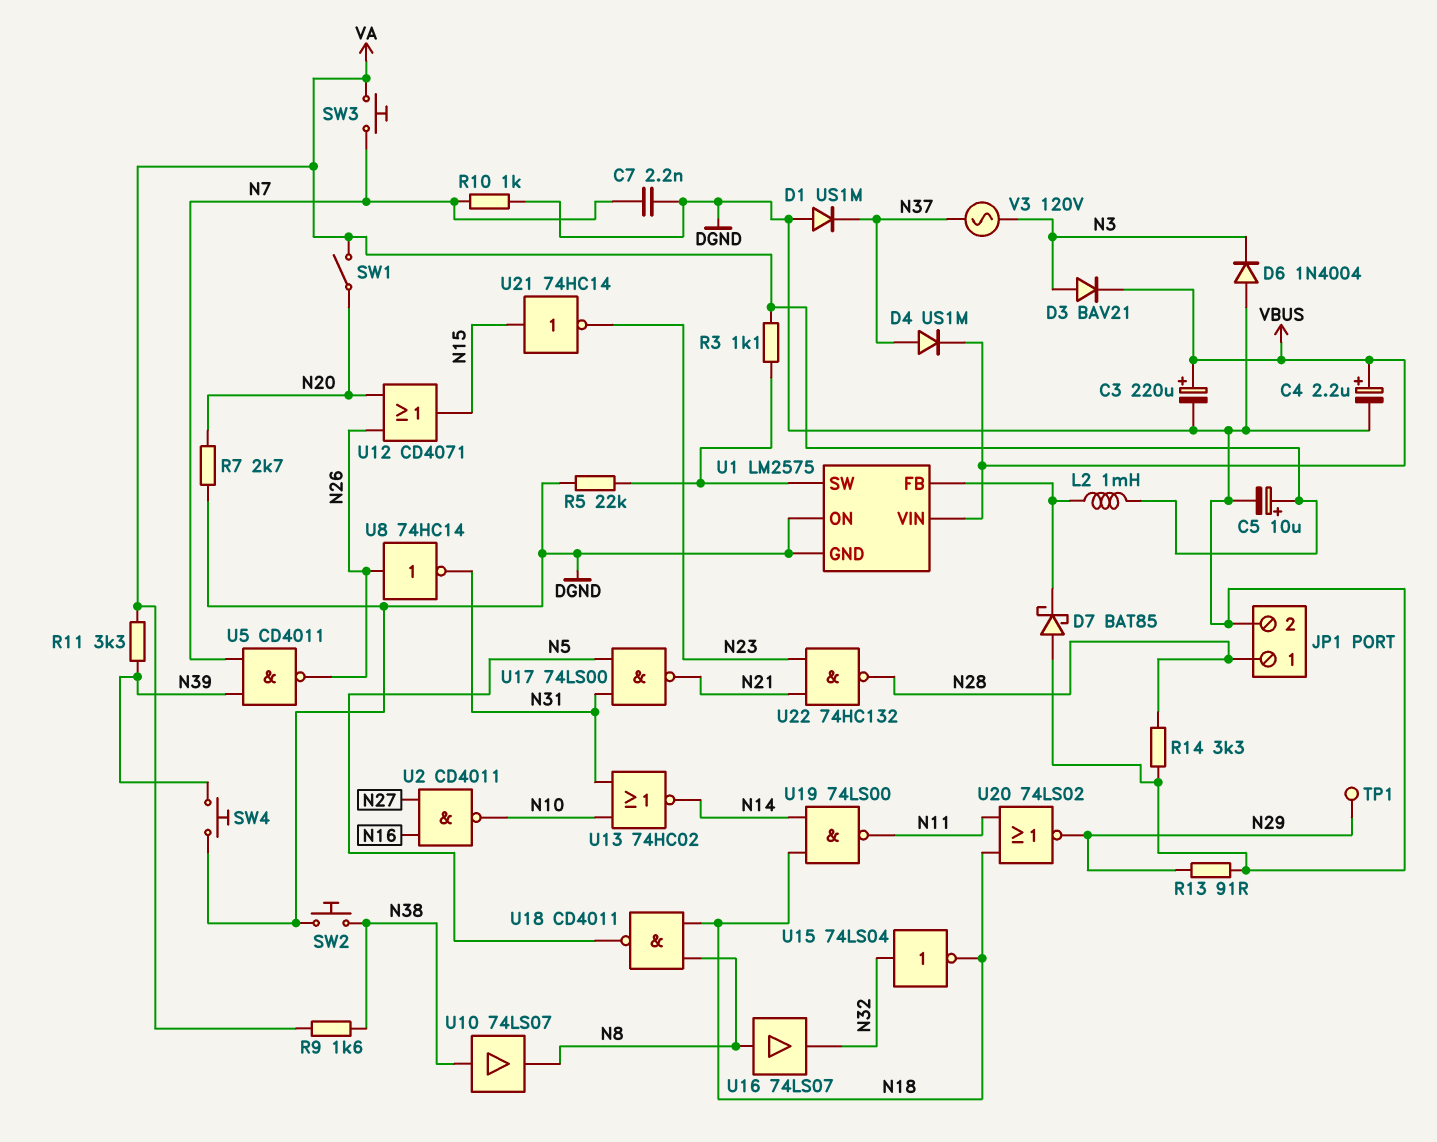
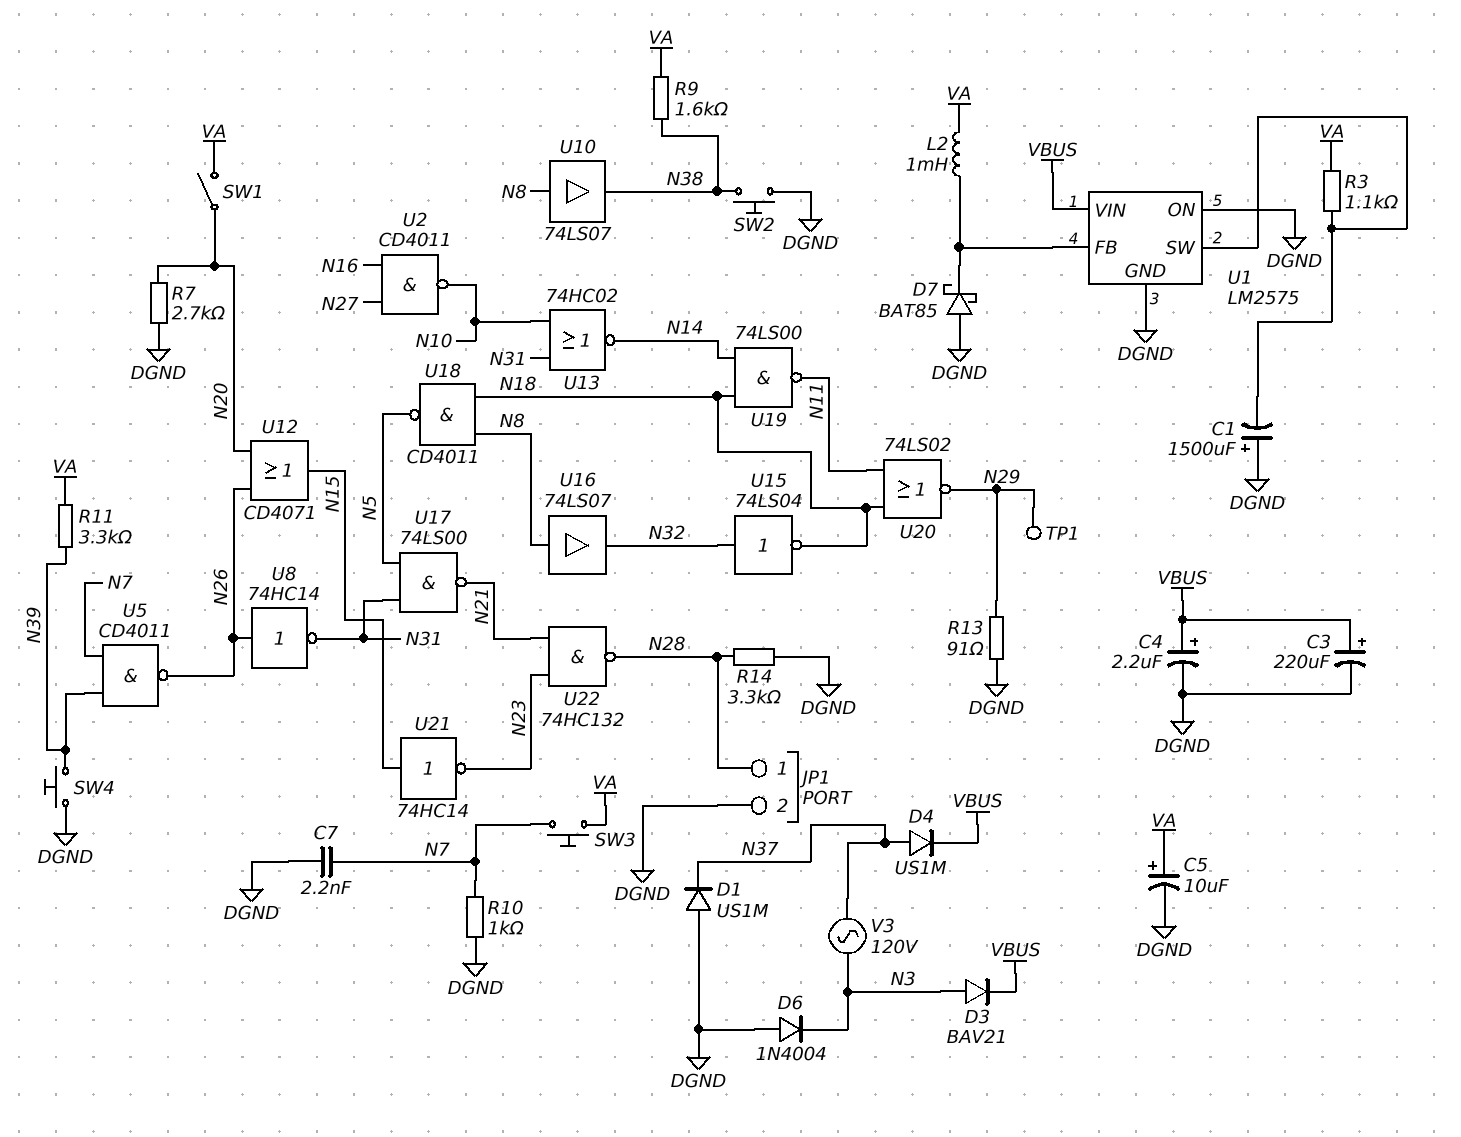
C1: none -> 1500uF (plus DGND, minus U1/SW)
R5: 22k (DGND, U1/SW) -> none
U10: buffer 74LS07 (in N38, out N8) -> buffer 74LS07 (in N8, out N38)

